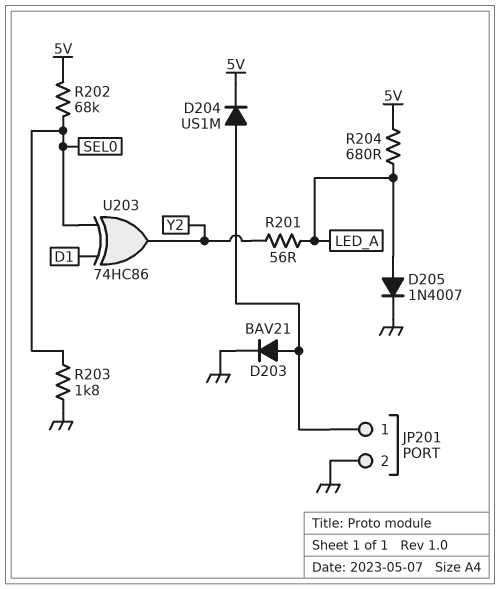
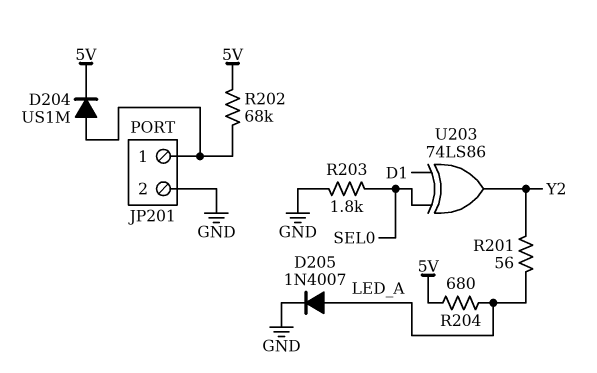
D203: diode BAV21 (A JP201/1, K GND) -> none
R202: 68k (5V, SEL0) -> 68k (5V, JP201/1)
U203: XOR 74HC86 (in D1, in SEL0, out Y2) -> XOR 74LS86 (in D1, in SEL0, out Y2)

